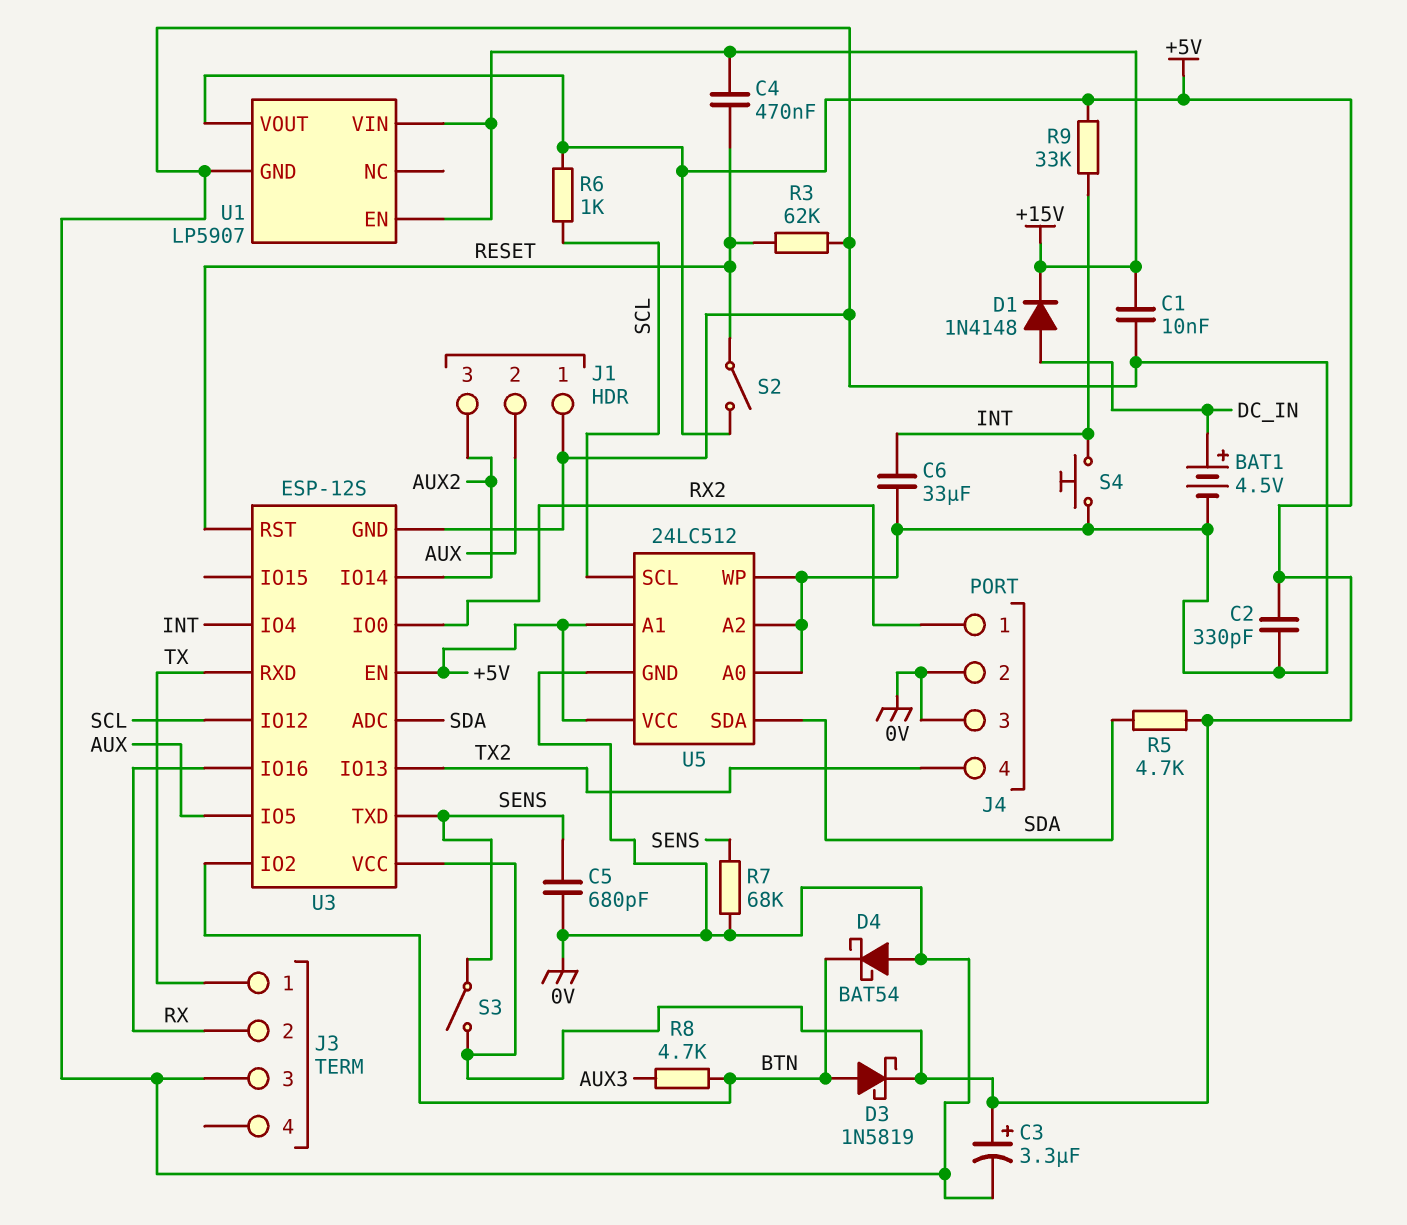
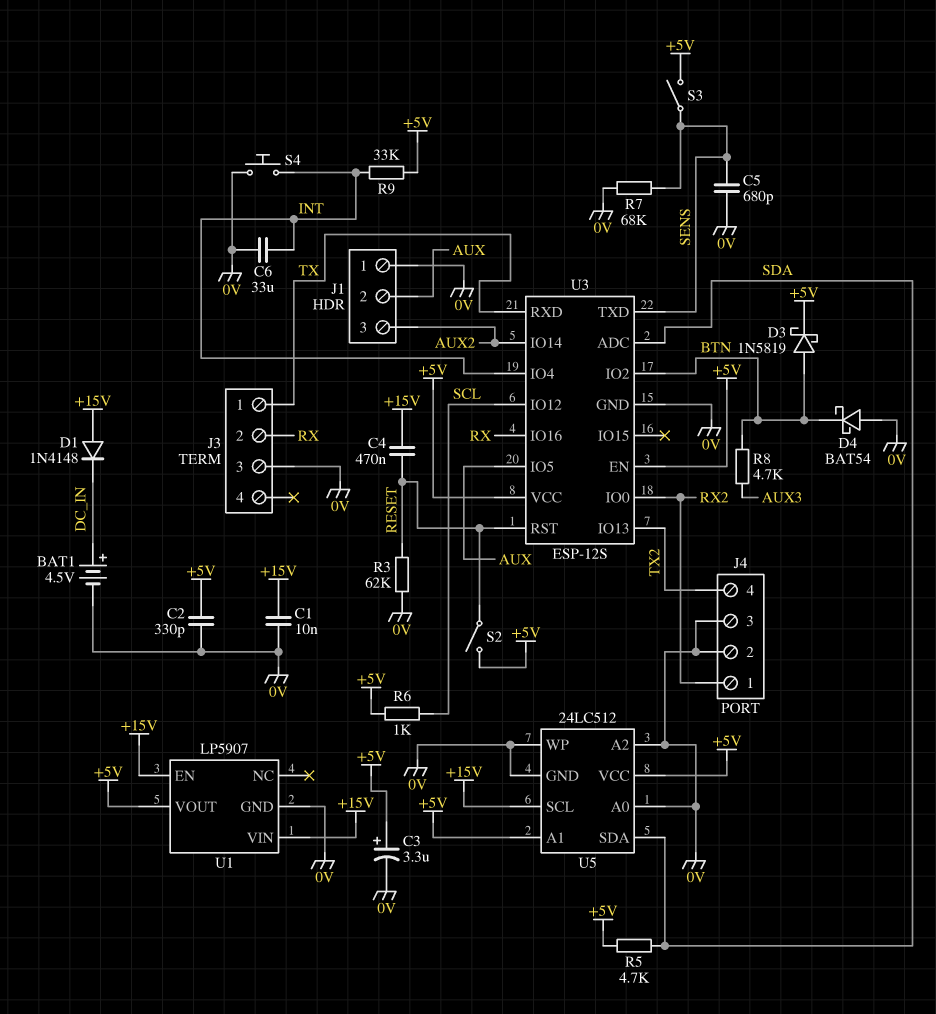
D1: diode 1N4148 (A DC_IN, K +15V) -> diode 1N4148 (A +15V, K DC_IN)
U5 pin SCL: SCL -> +15V

